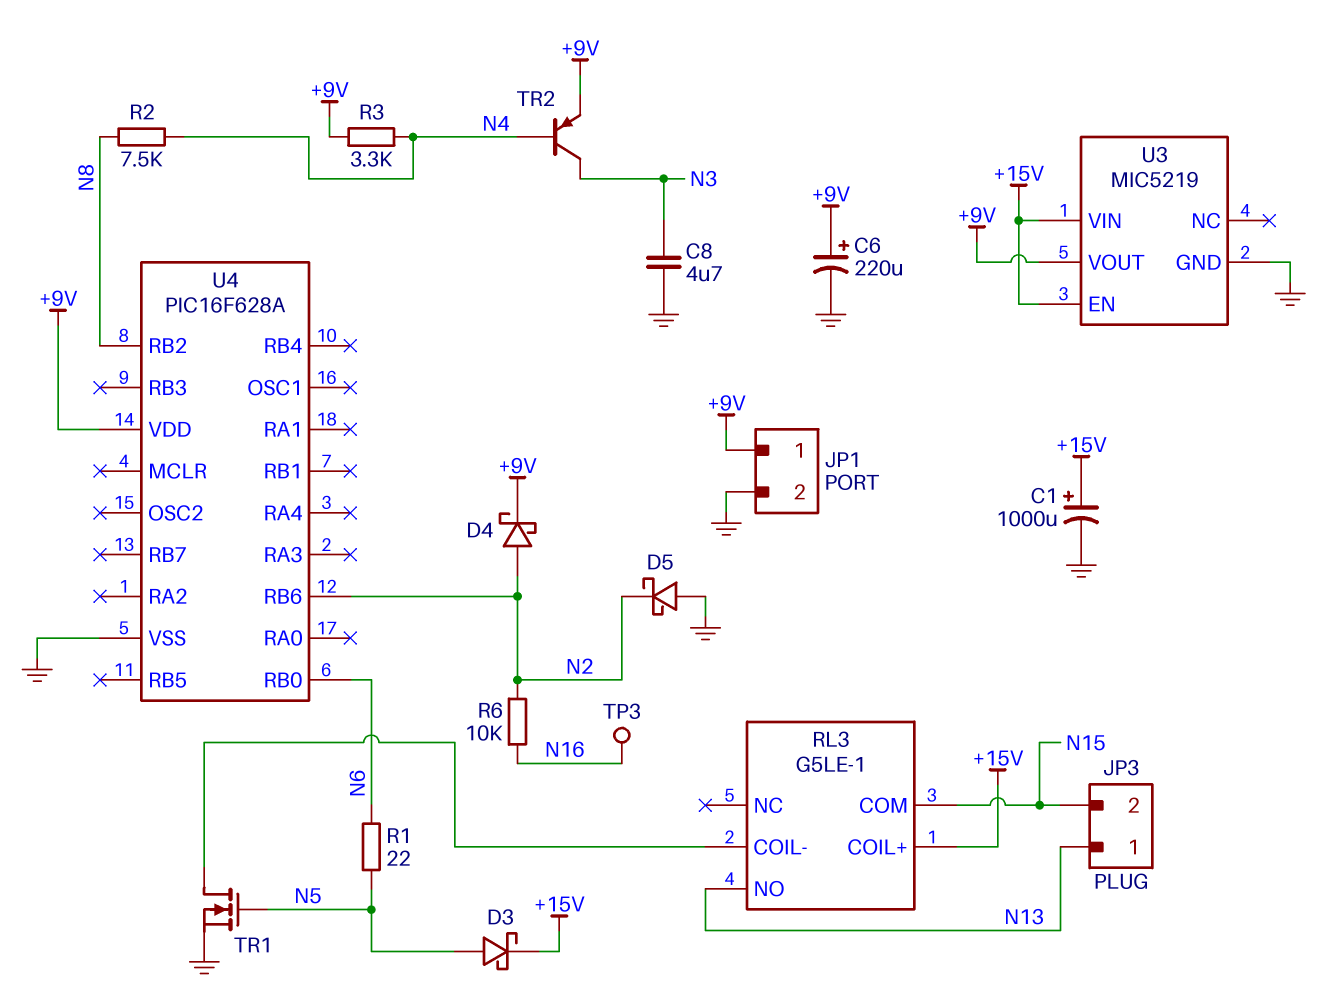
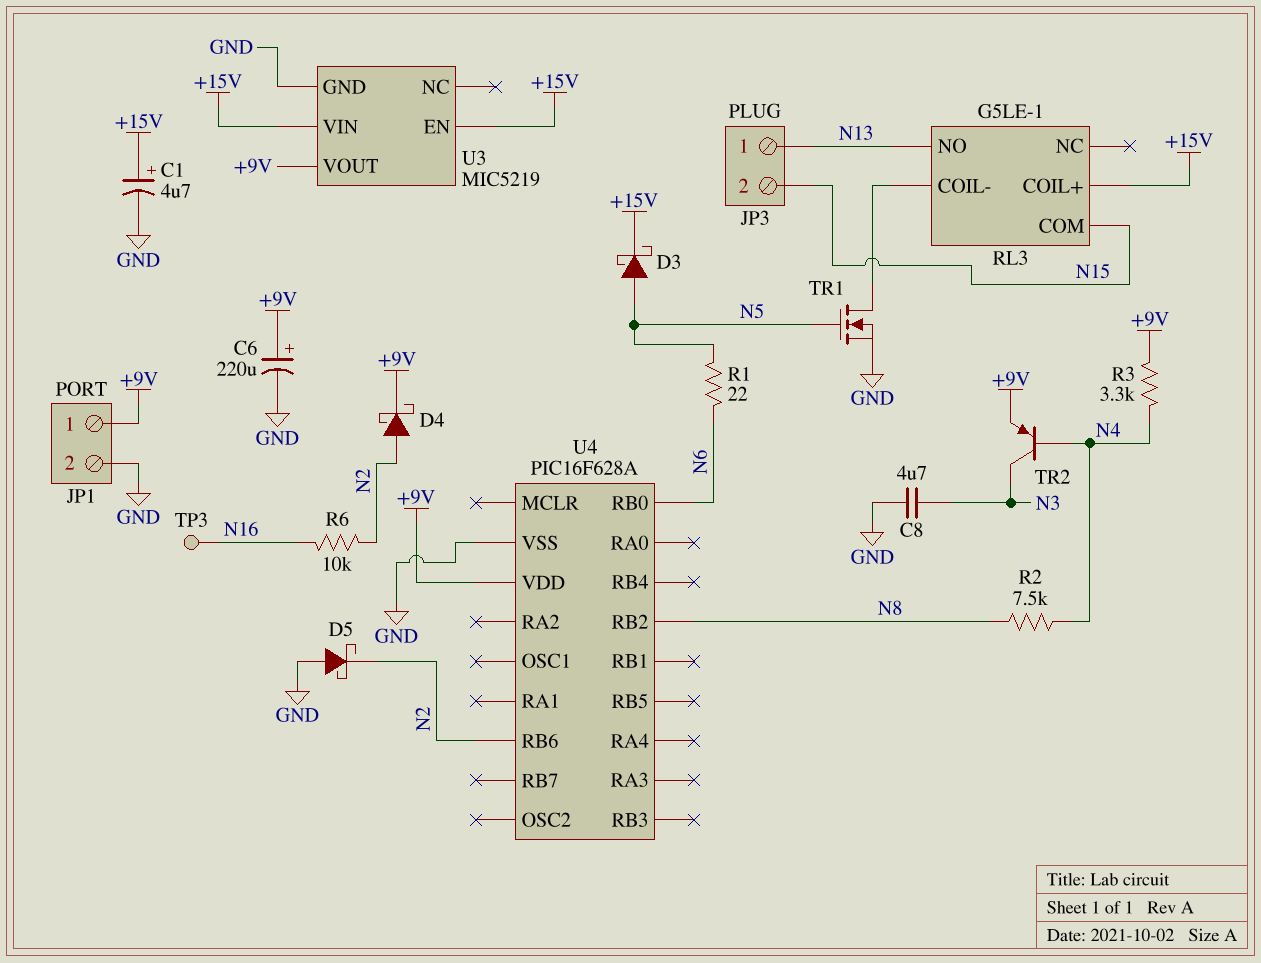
C1: 1000uF (plus +15V, minus GND) -> 4.7uF (plus +15V, minus GND)

